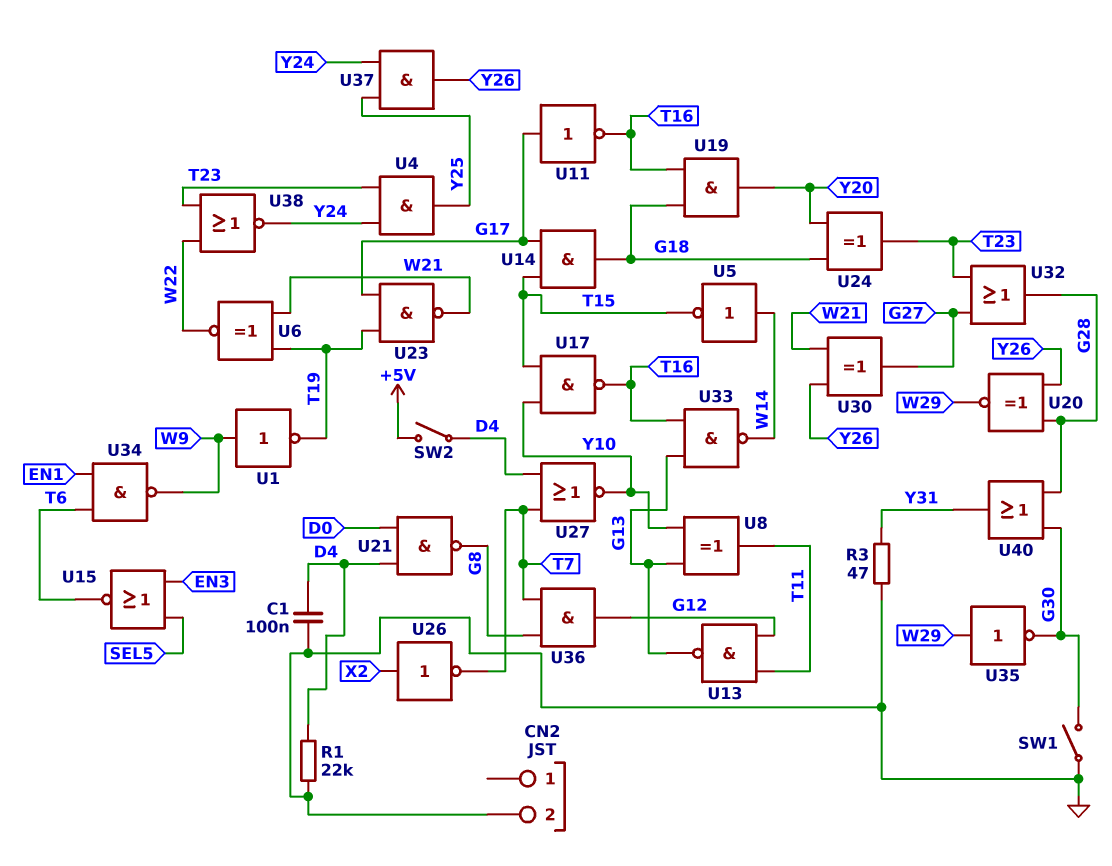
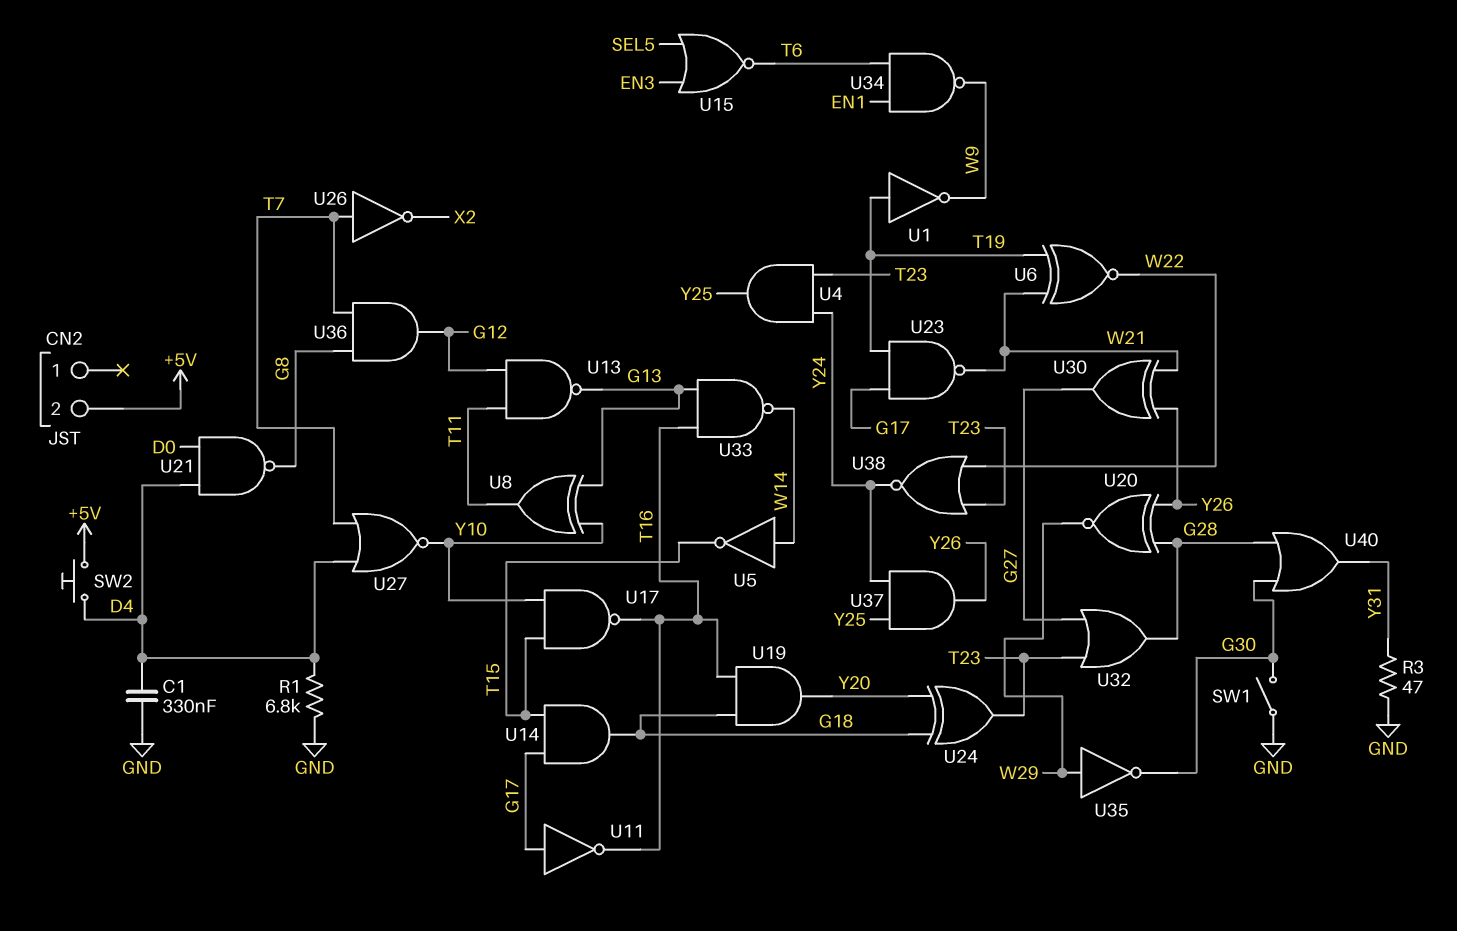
C1: 100nF (D4, GND) -> 330nF (D4, GND)
CN2 pin 2: GND -> +5V
R1: 22k (D4, GND) -> 6.8k (D4, GND)
SW2: switch (+5V, D4) -> button (+5V, D4)
U1: NOT (in W9, out T19) -> NOT (in T19, out W9)
U26: NOT (in X2, out T7) -> NOT (in T7, out X2)

